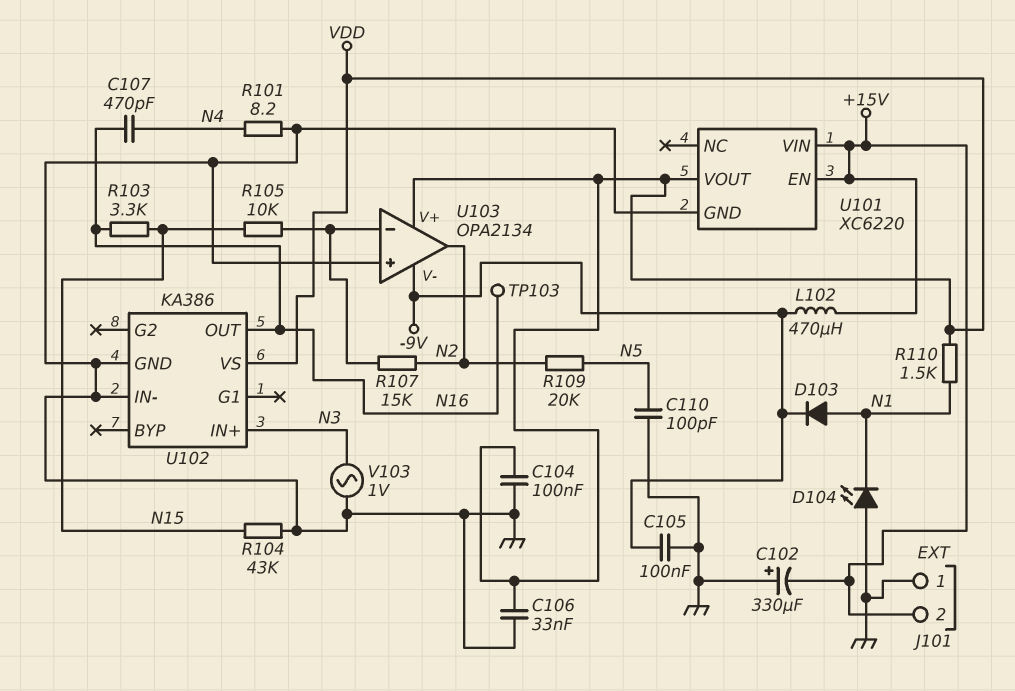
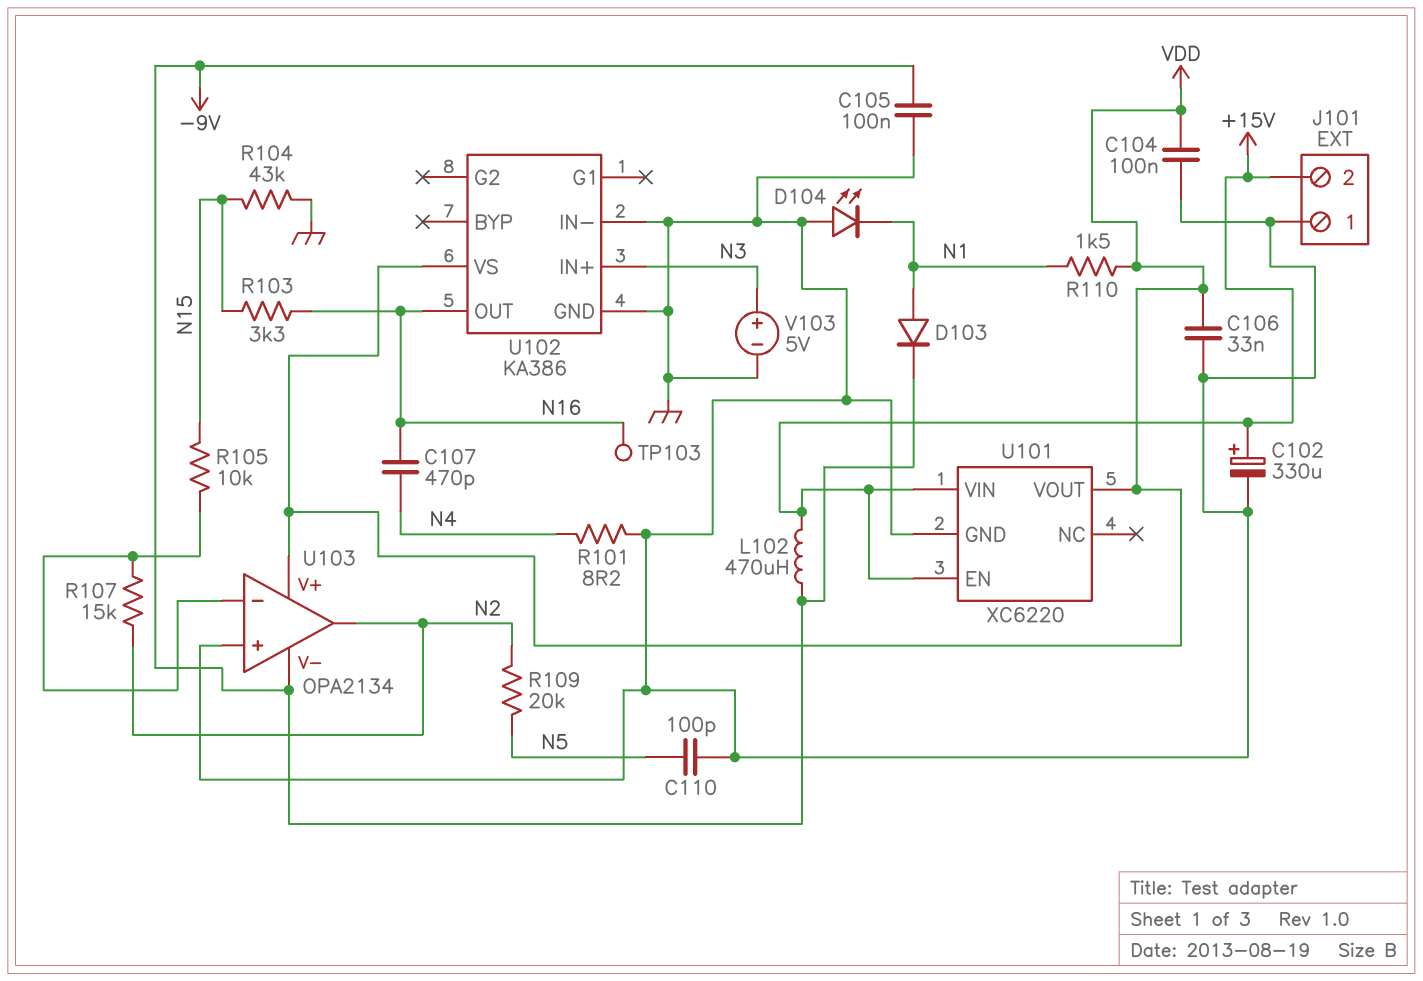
C102: 330uF (plus GND, minus +15V) -> 330uF (plus +15V, minus GND)
V103: AC 1V (GND, N3) -> 5V (plus N3, minus GND)

